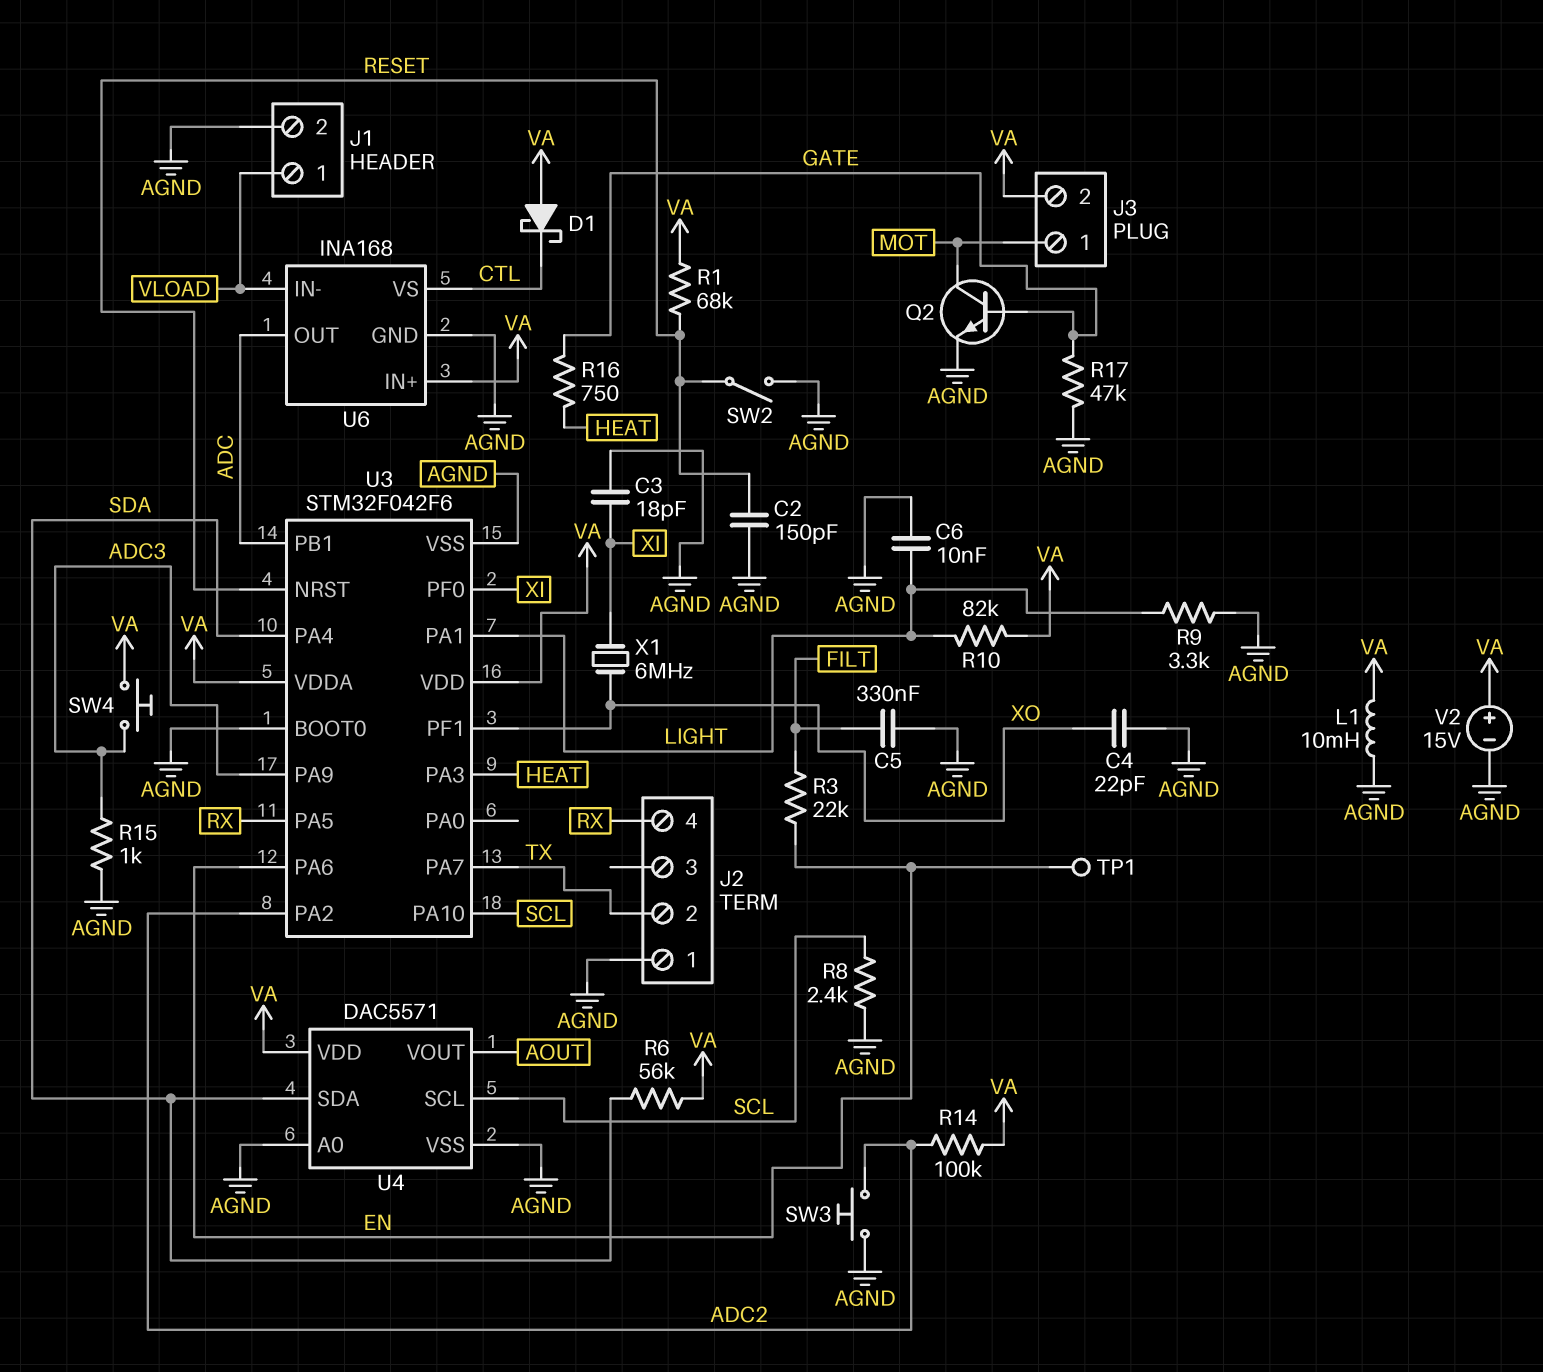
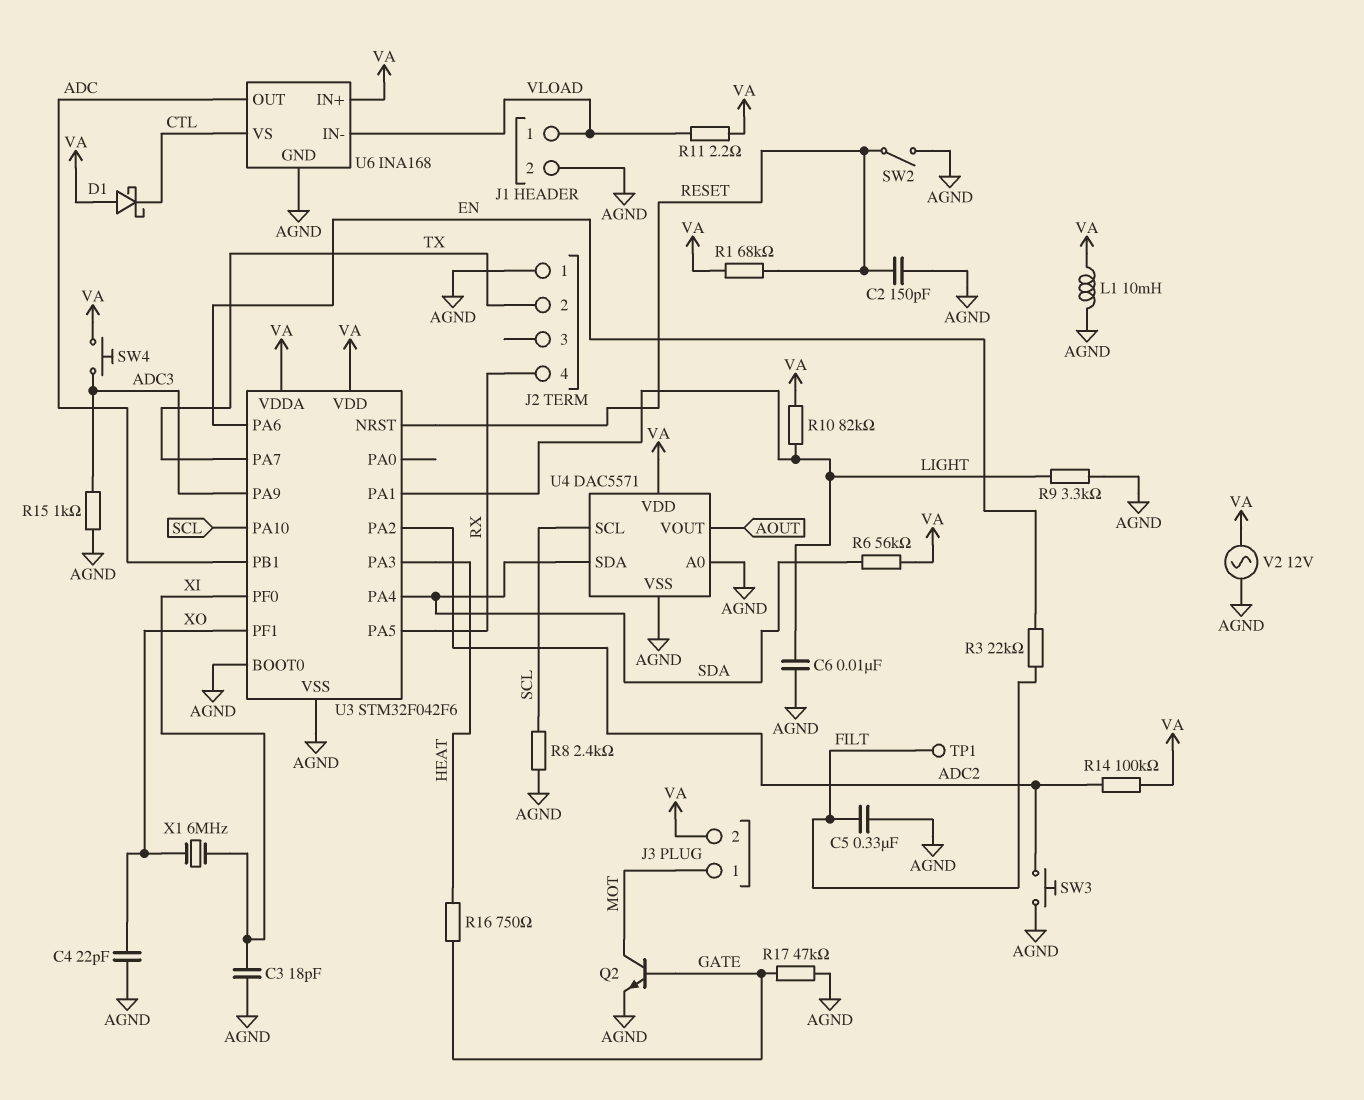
R11: none -> 2.2 (VA, VLOAD)
TP1: test point (EN) -> test point (FILT)
V2: 15V (plus VA, minus AGND) -> AC 12V (AGND, VA)

